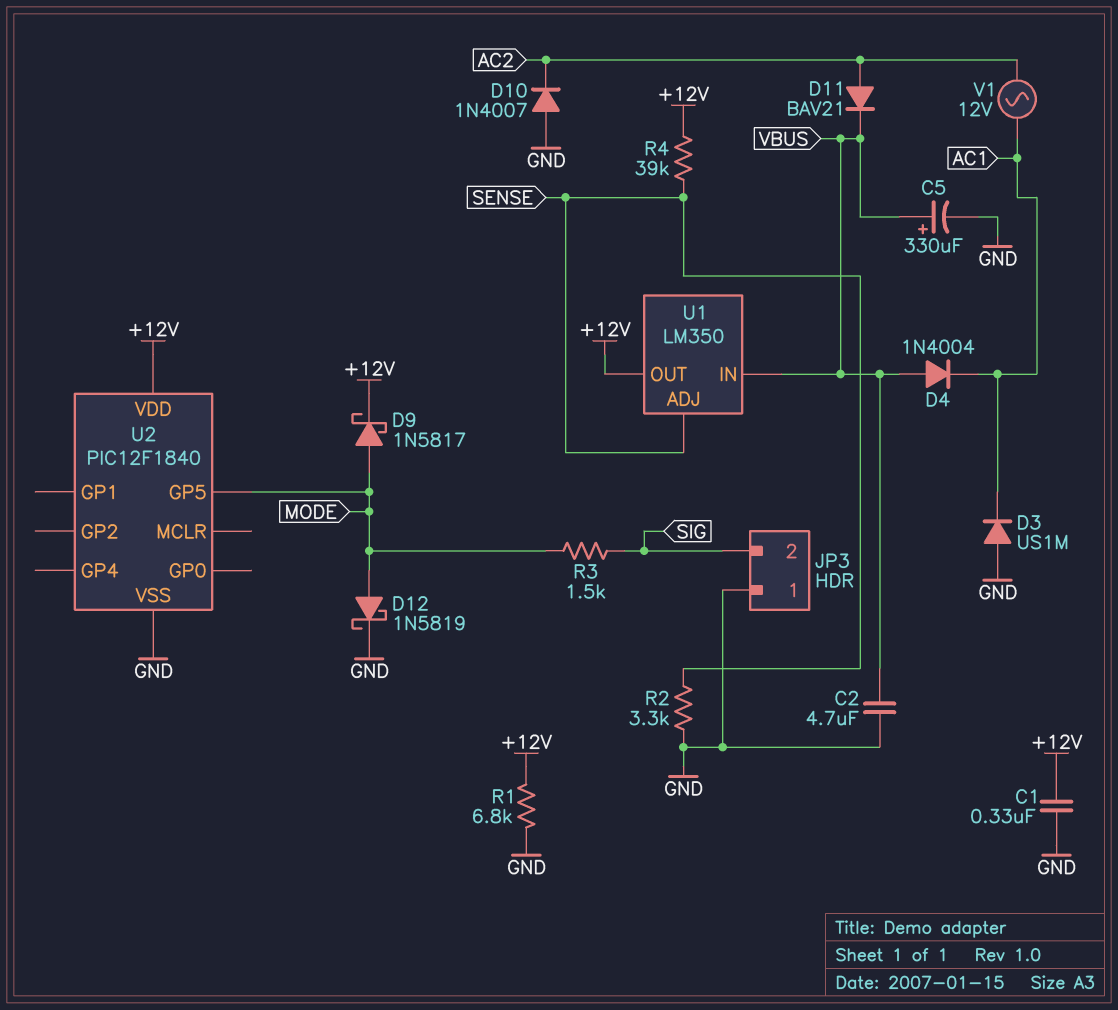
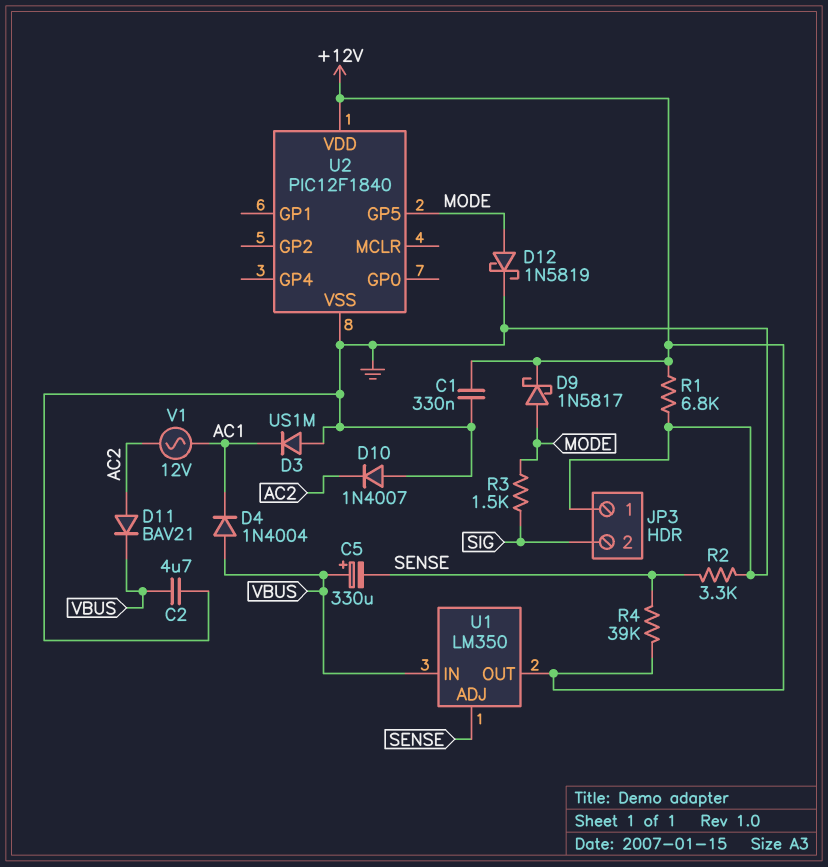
C5: 330uF (plus VBUS, minus GND) -> 330uF (plus VBUS, minus SENSE)

